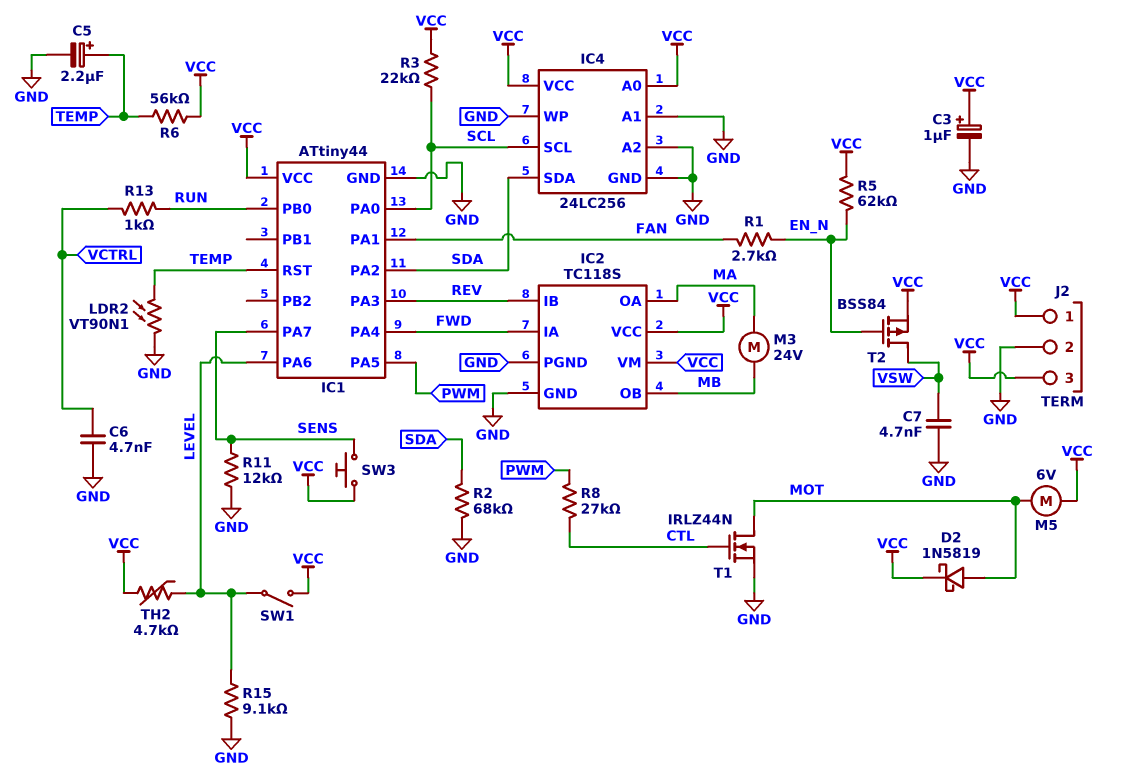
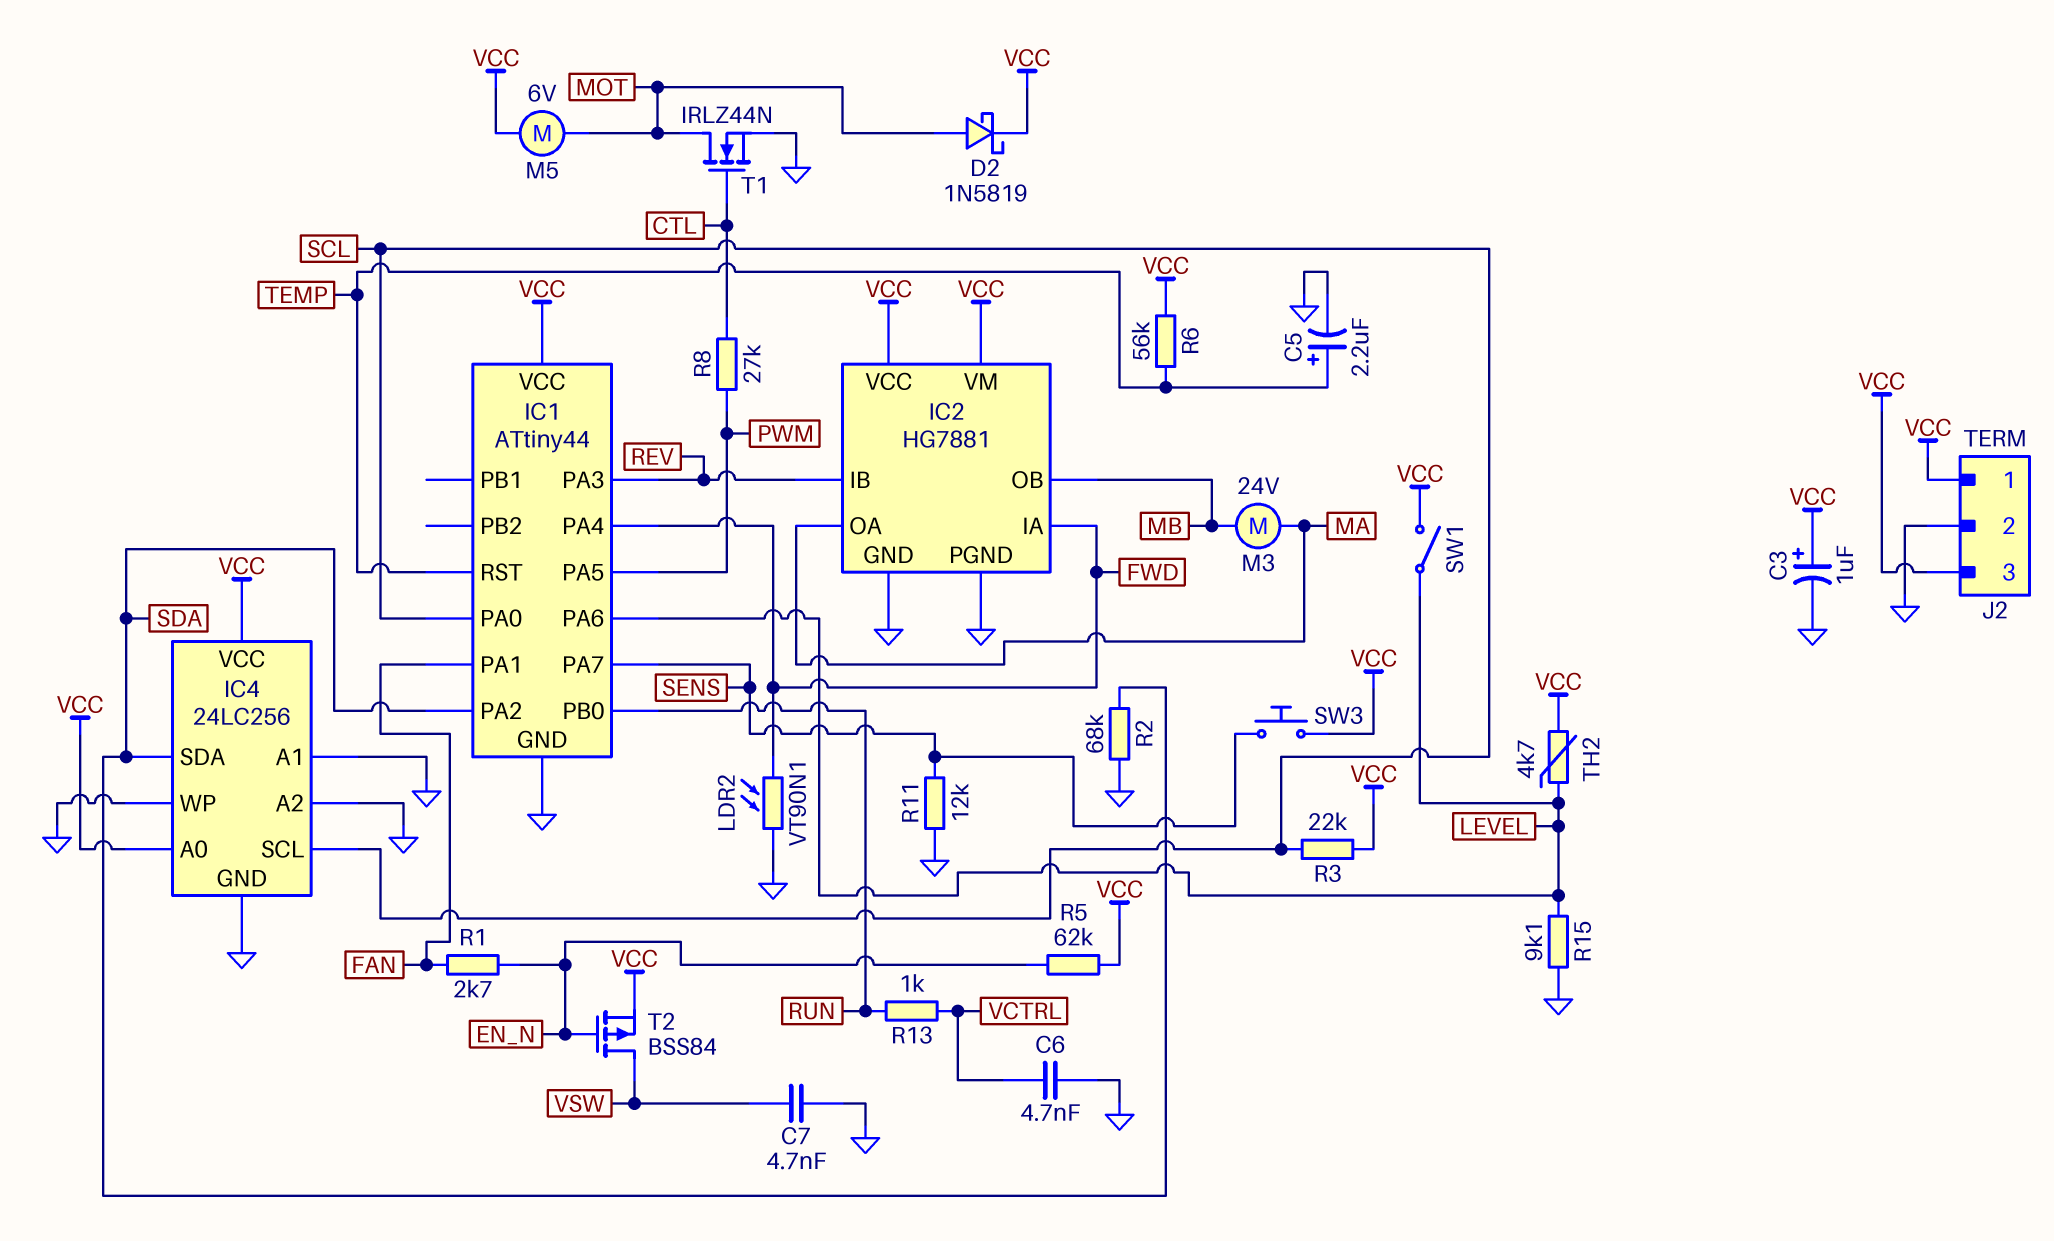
IC2: TC118S -> HG7881
LDR2: VT90N1 (GND, TEMP) -> VT90N1 (FWD, GND)

